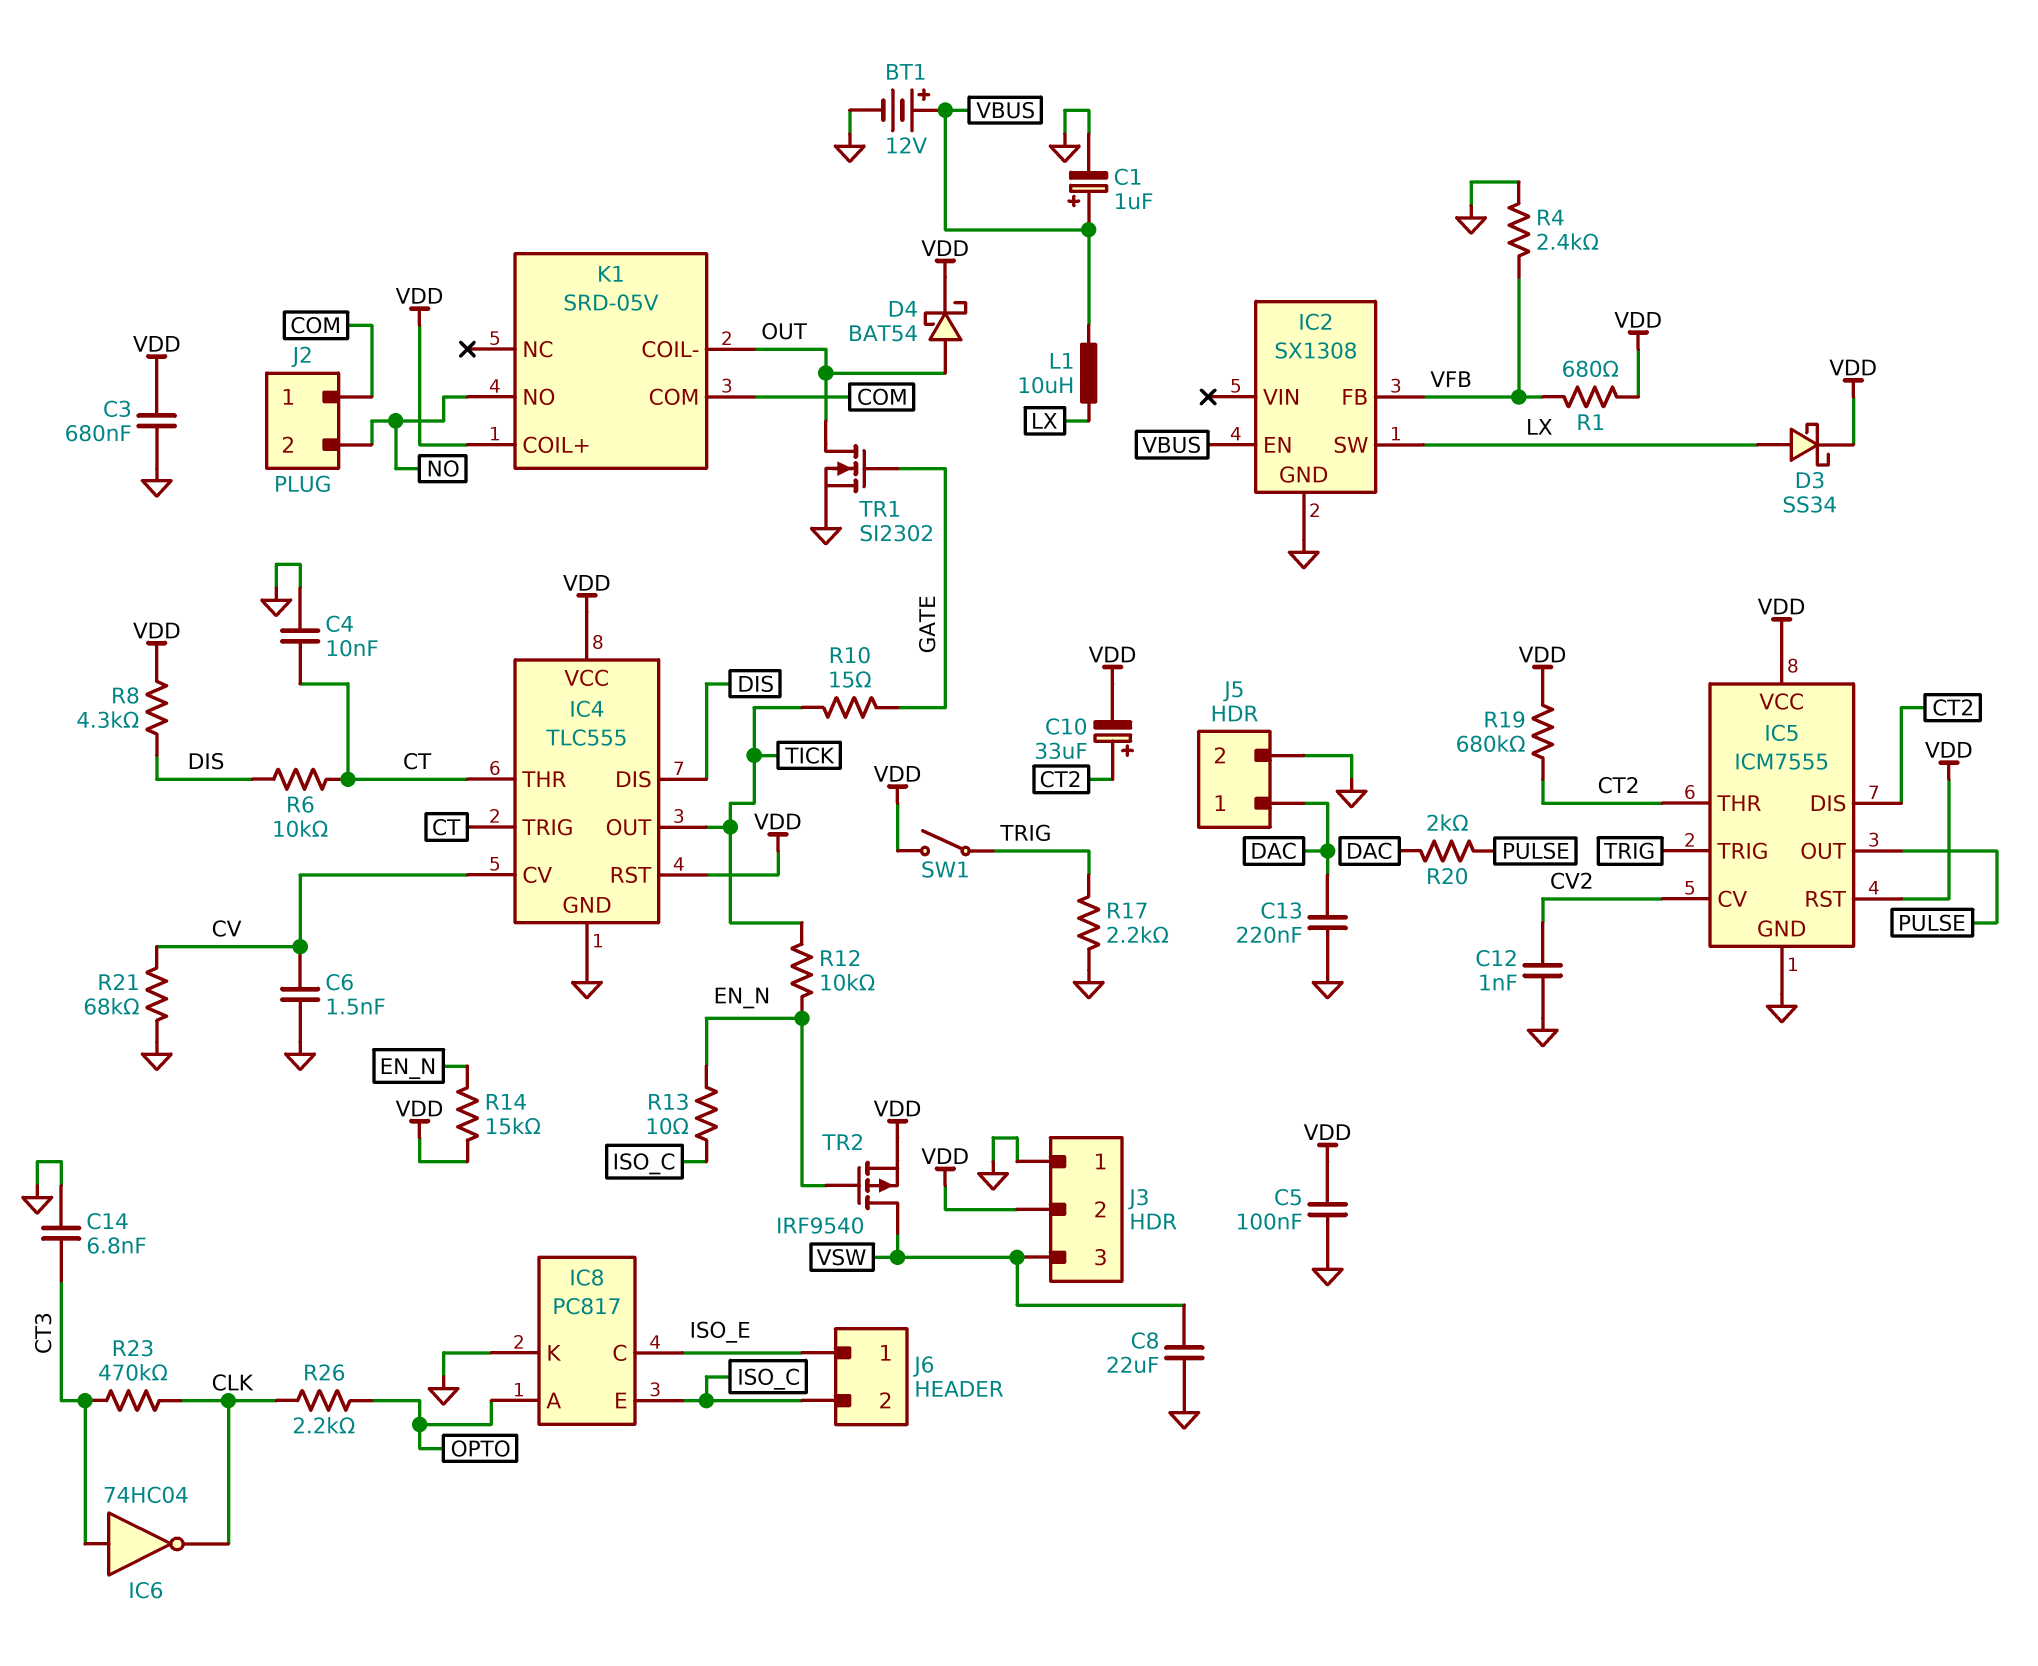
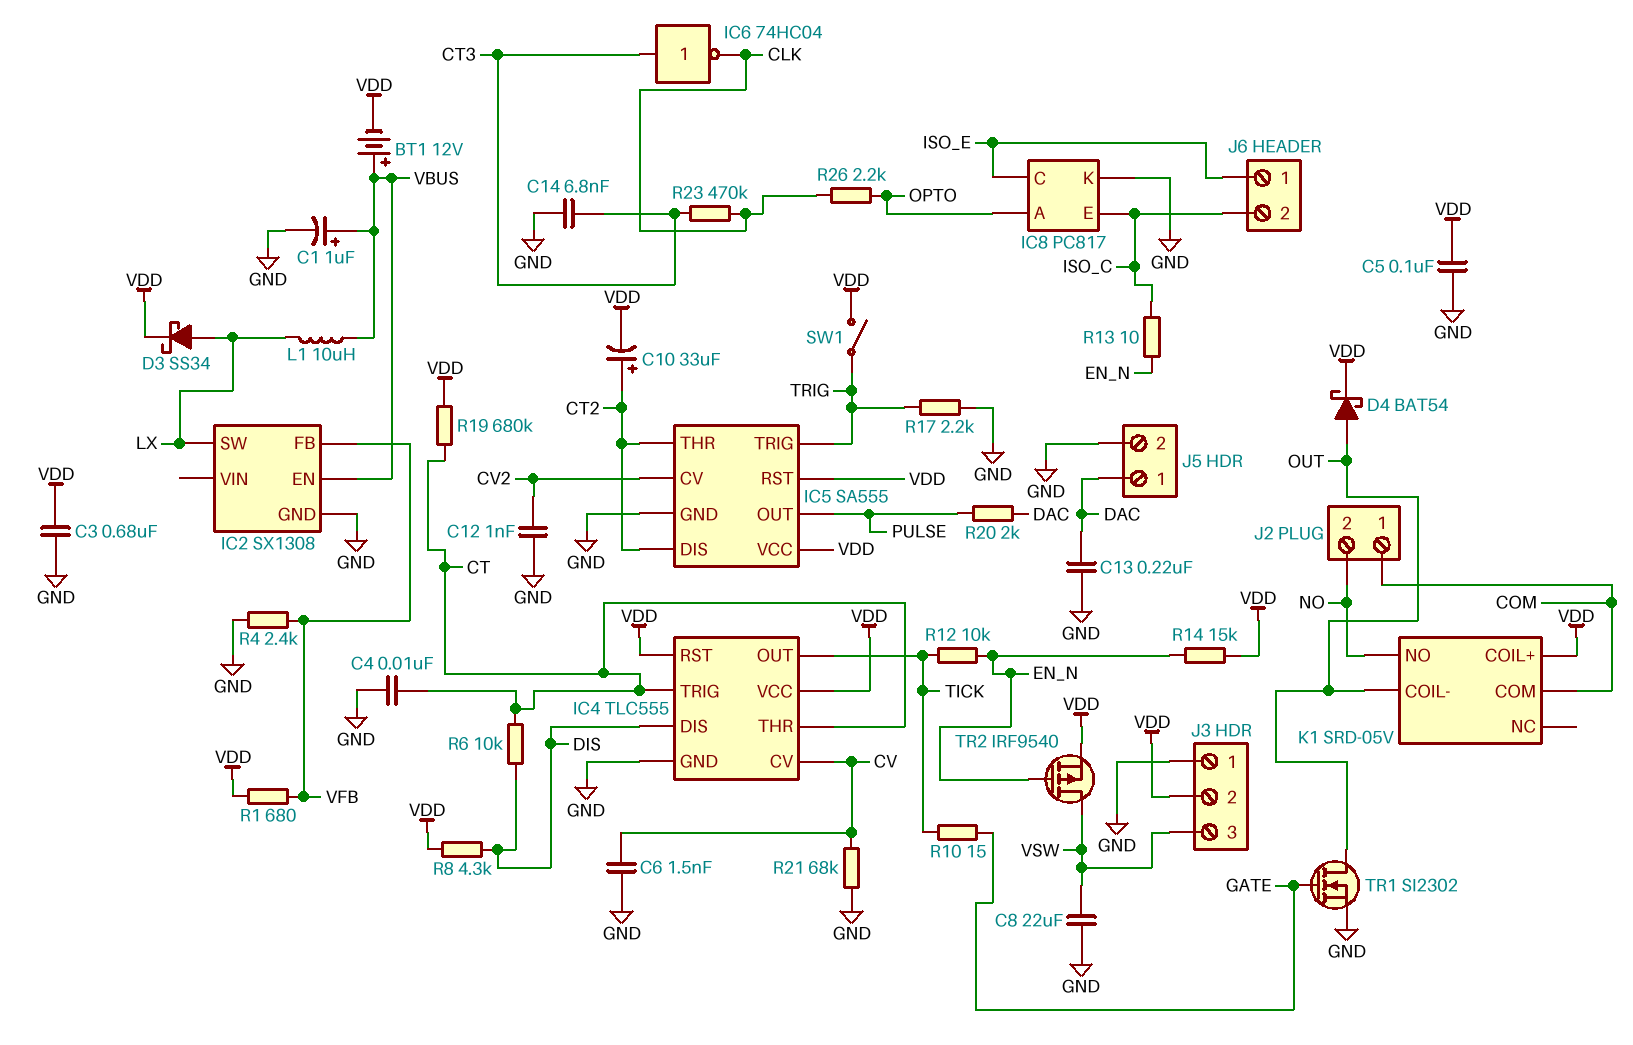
BT1: 12V (plus VBUS, minus GND) -> 12V (plus VBUS, minus VDD)
IC5: ICM7555 -> SA555
R19: 680k (CT2, VDD) -> 680k (CT, VDD)

